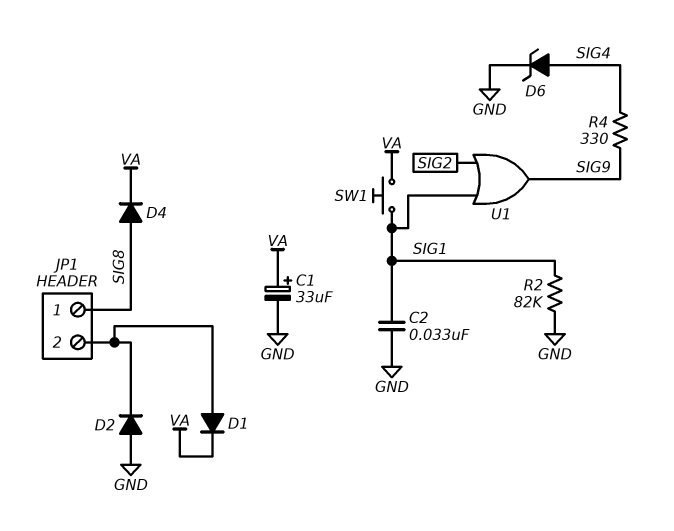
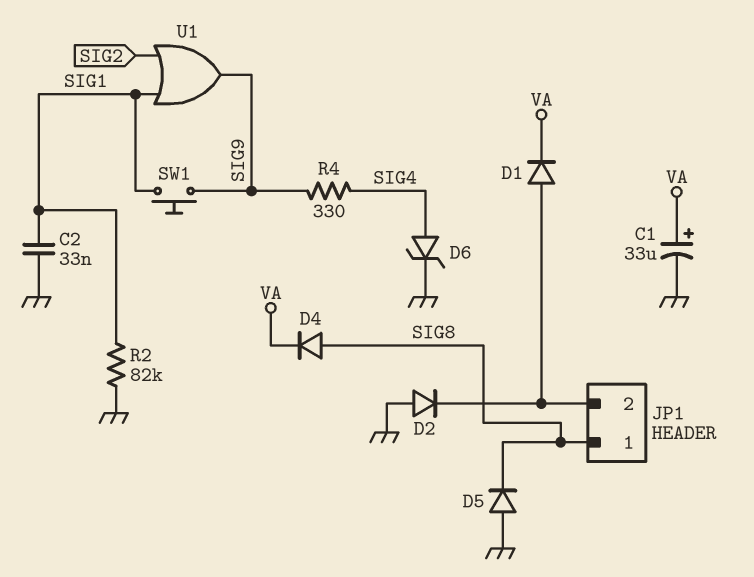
D5: none -> diode (A GND, K SIG8)
SW1: button (SIG1, VA) -> button (SIG1, SIG9)

